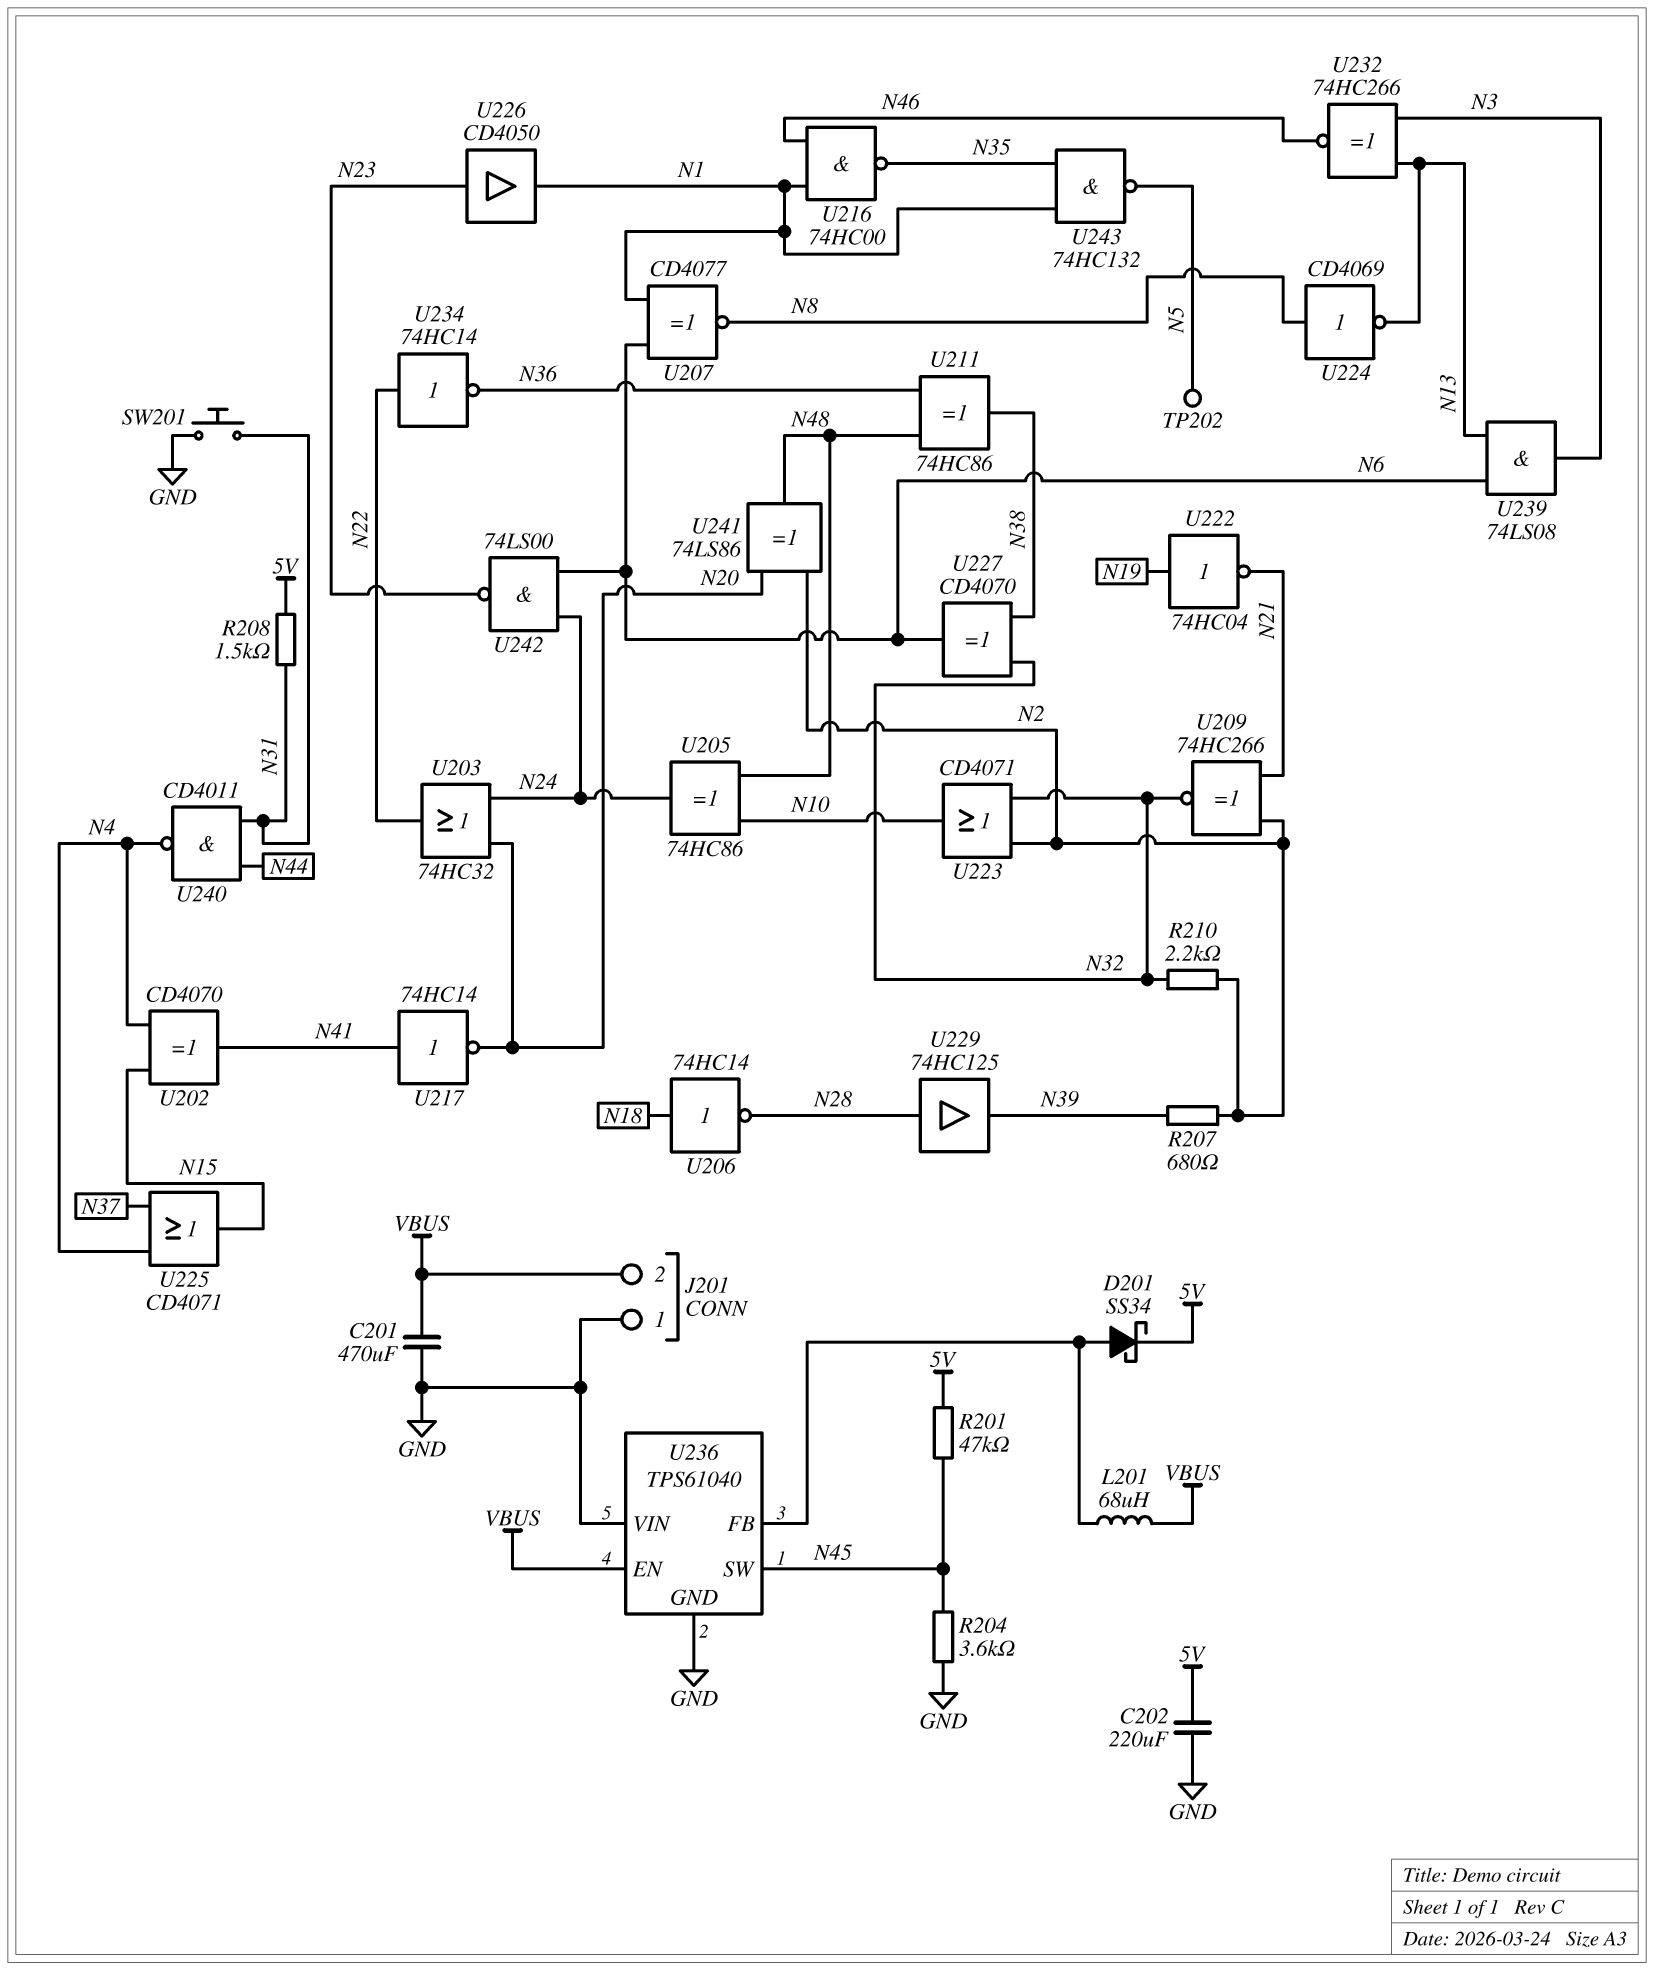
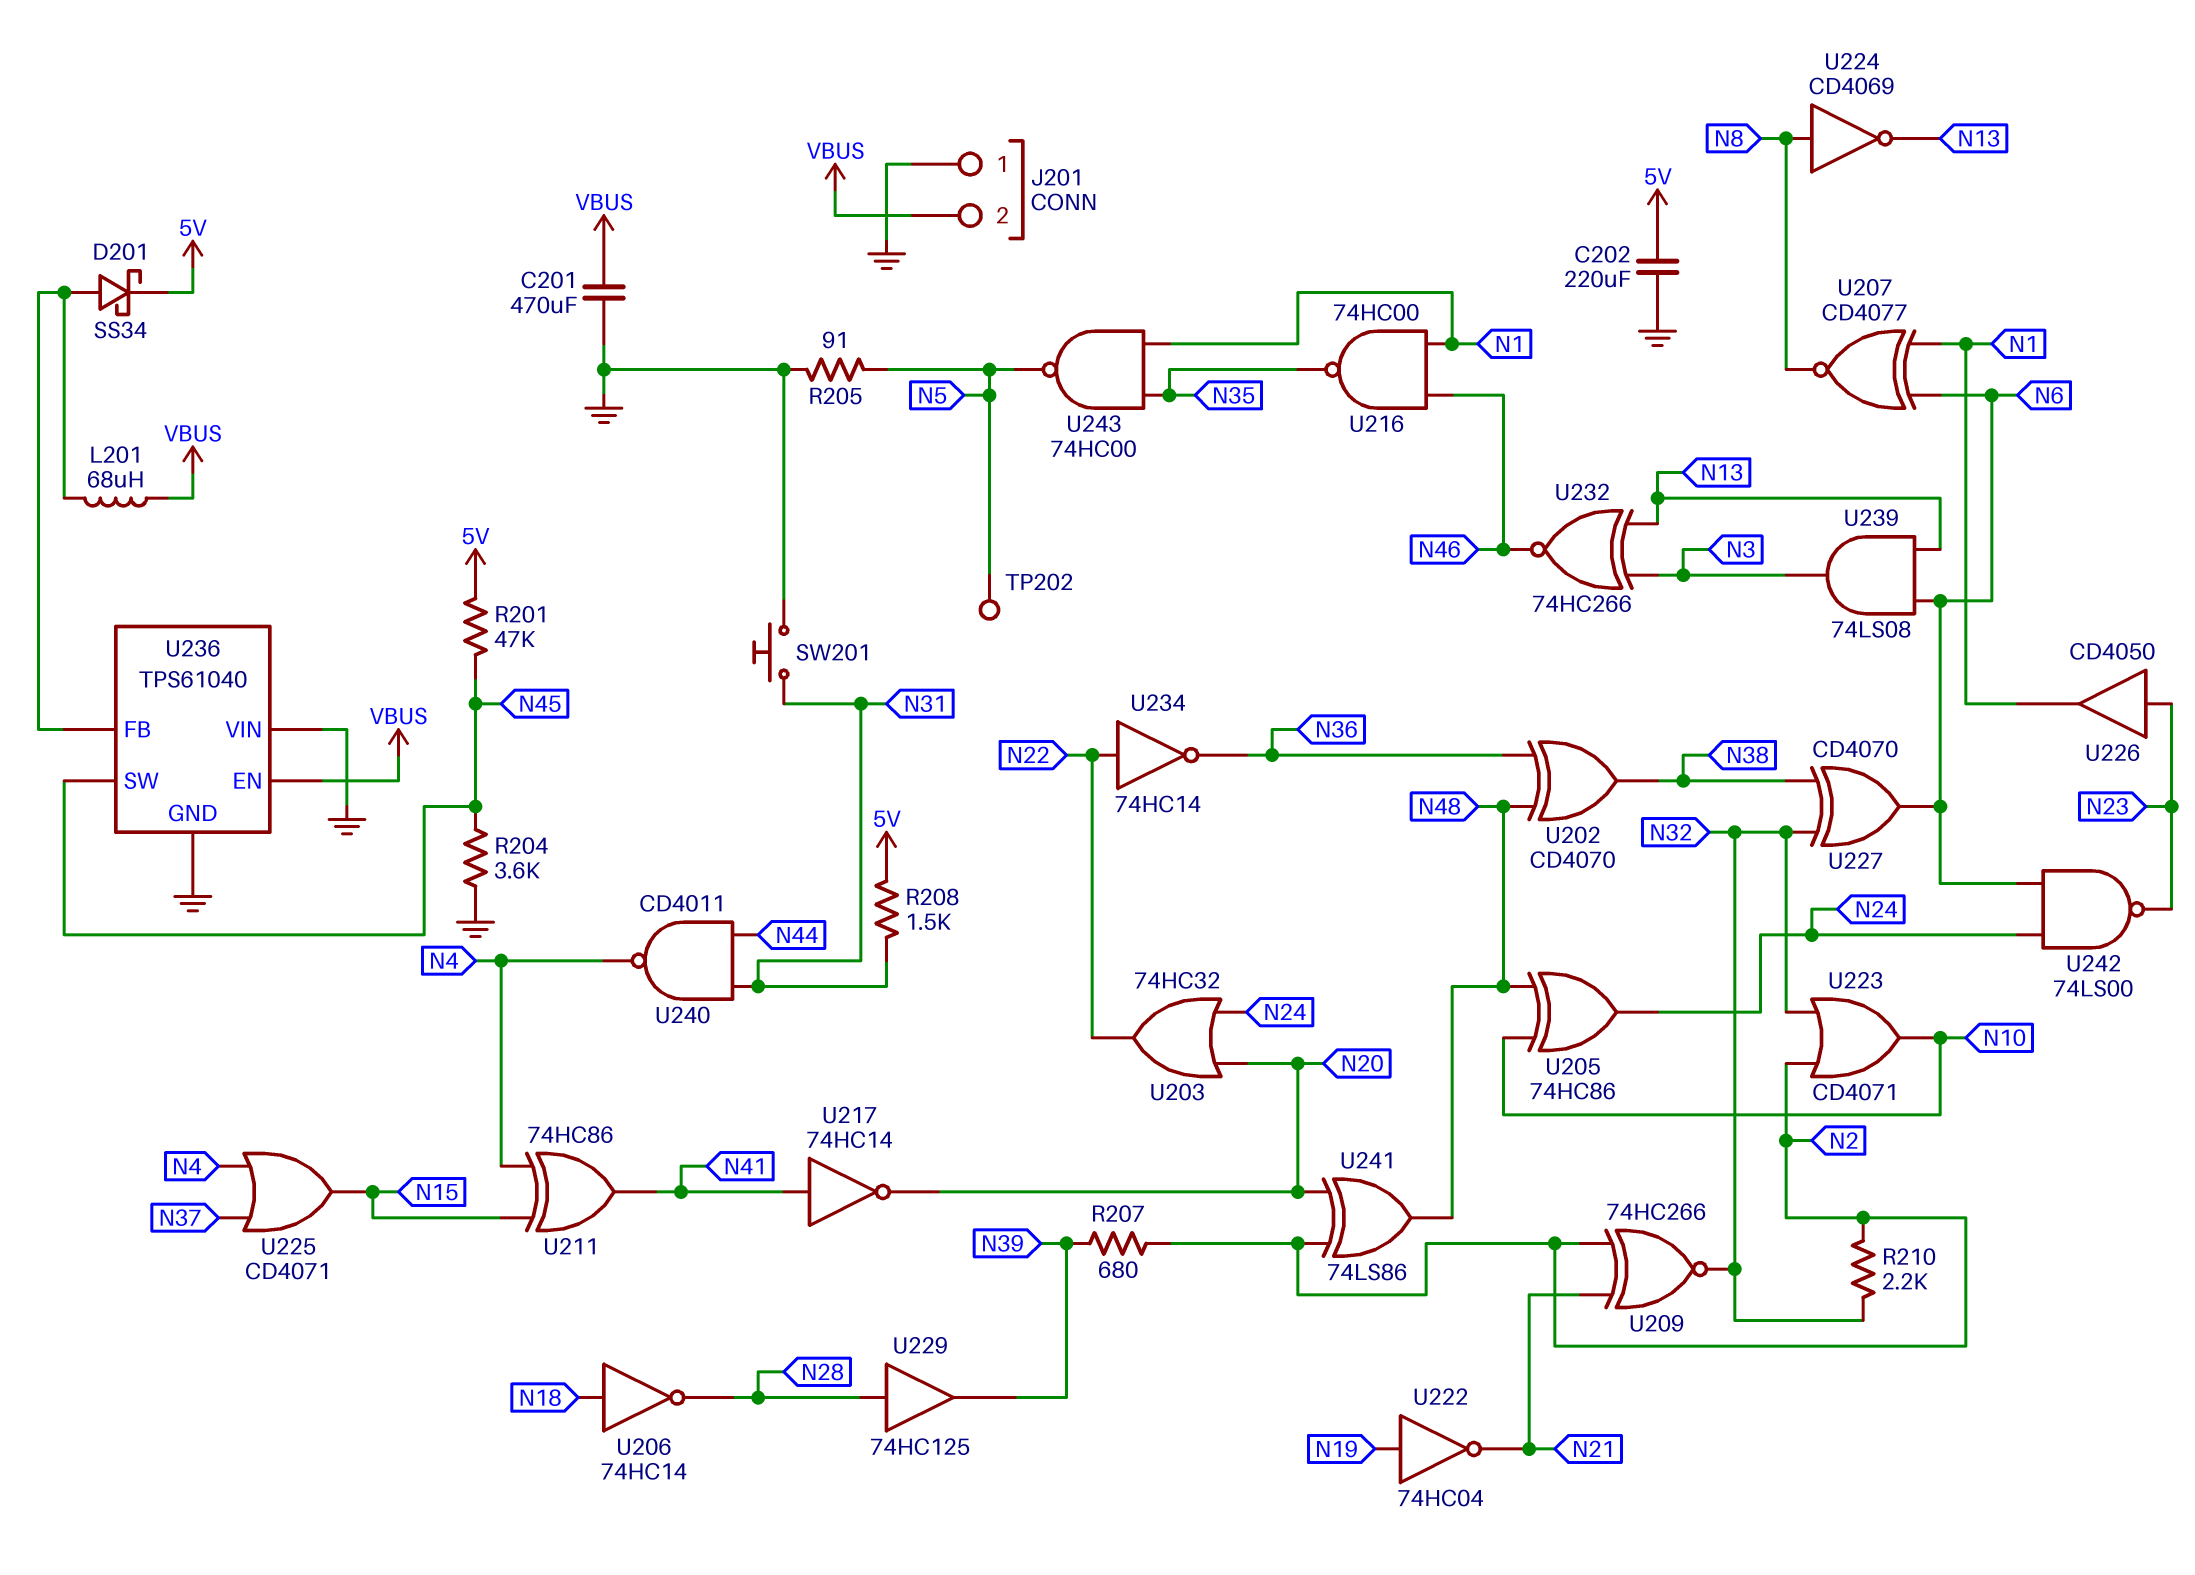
R205: none -> 91 (GND, N5)
U202: XOR CD4070 (in N4, in N15, out N41) -> XOR CD4070 (in N36, in N48, out N38)
U211: XOR 74HC86 (in N36, in N48, out N38) -> XOR 74HC86 (in N4, in N15, out N41)
U243: NAND 74HC132 (in N1, in N35, out N5) -> NAND 74HC00 (in N1, in N35, out N5)

